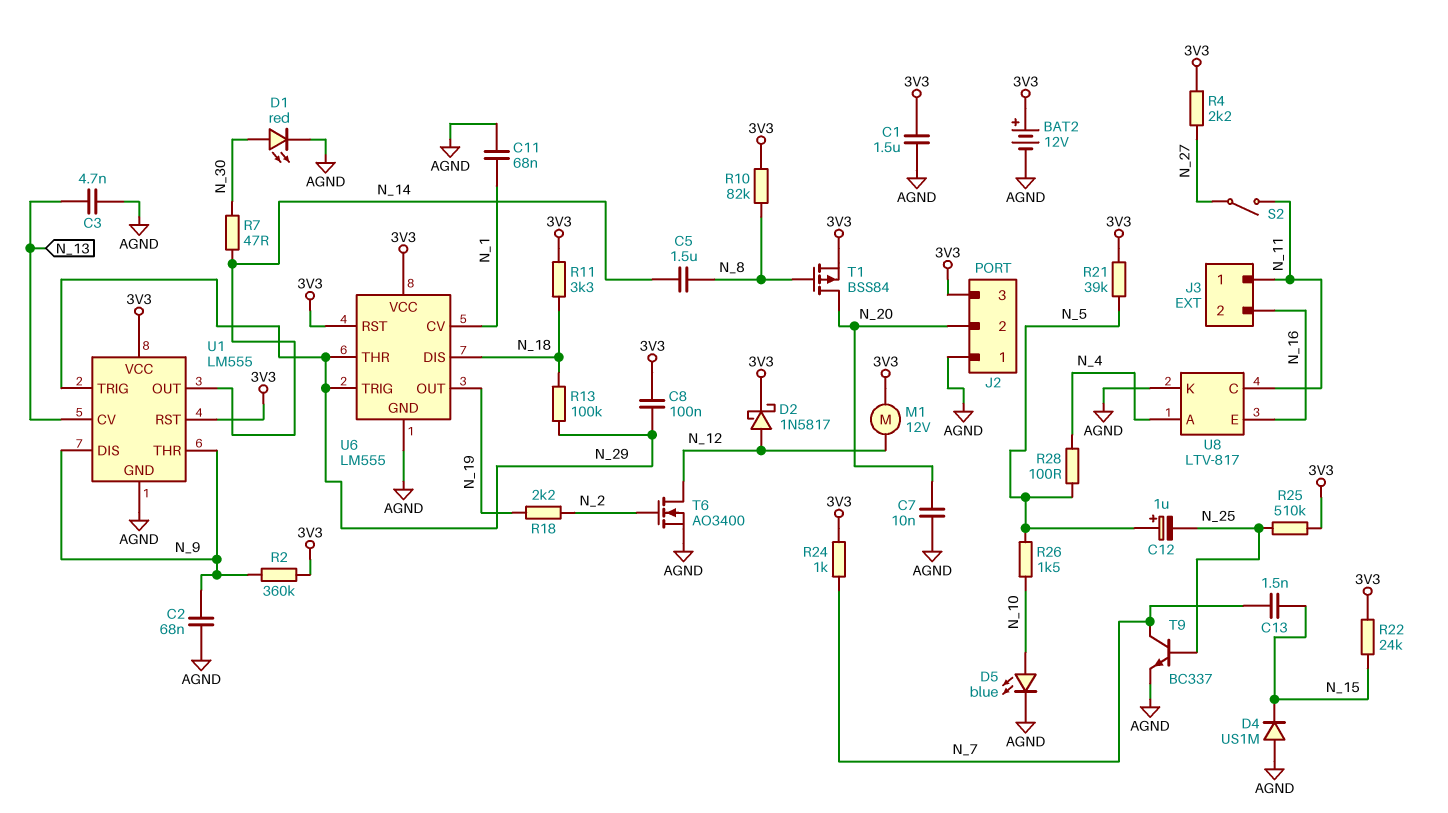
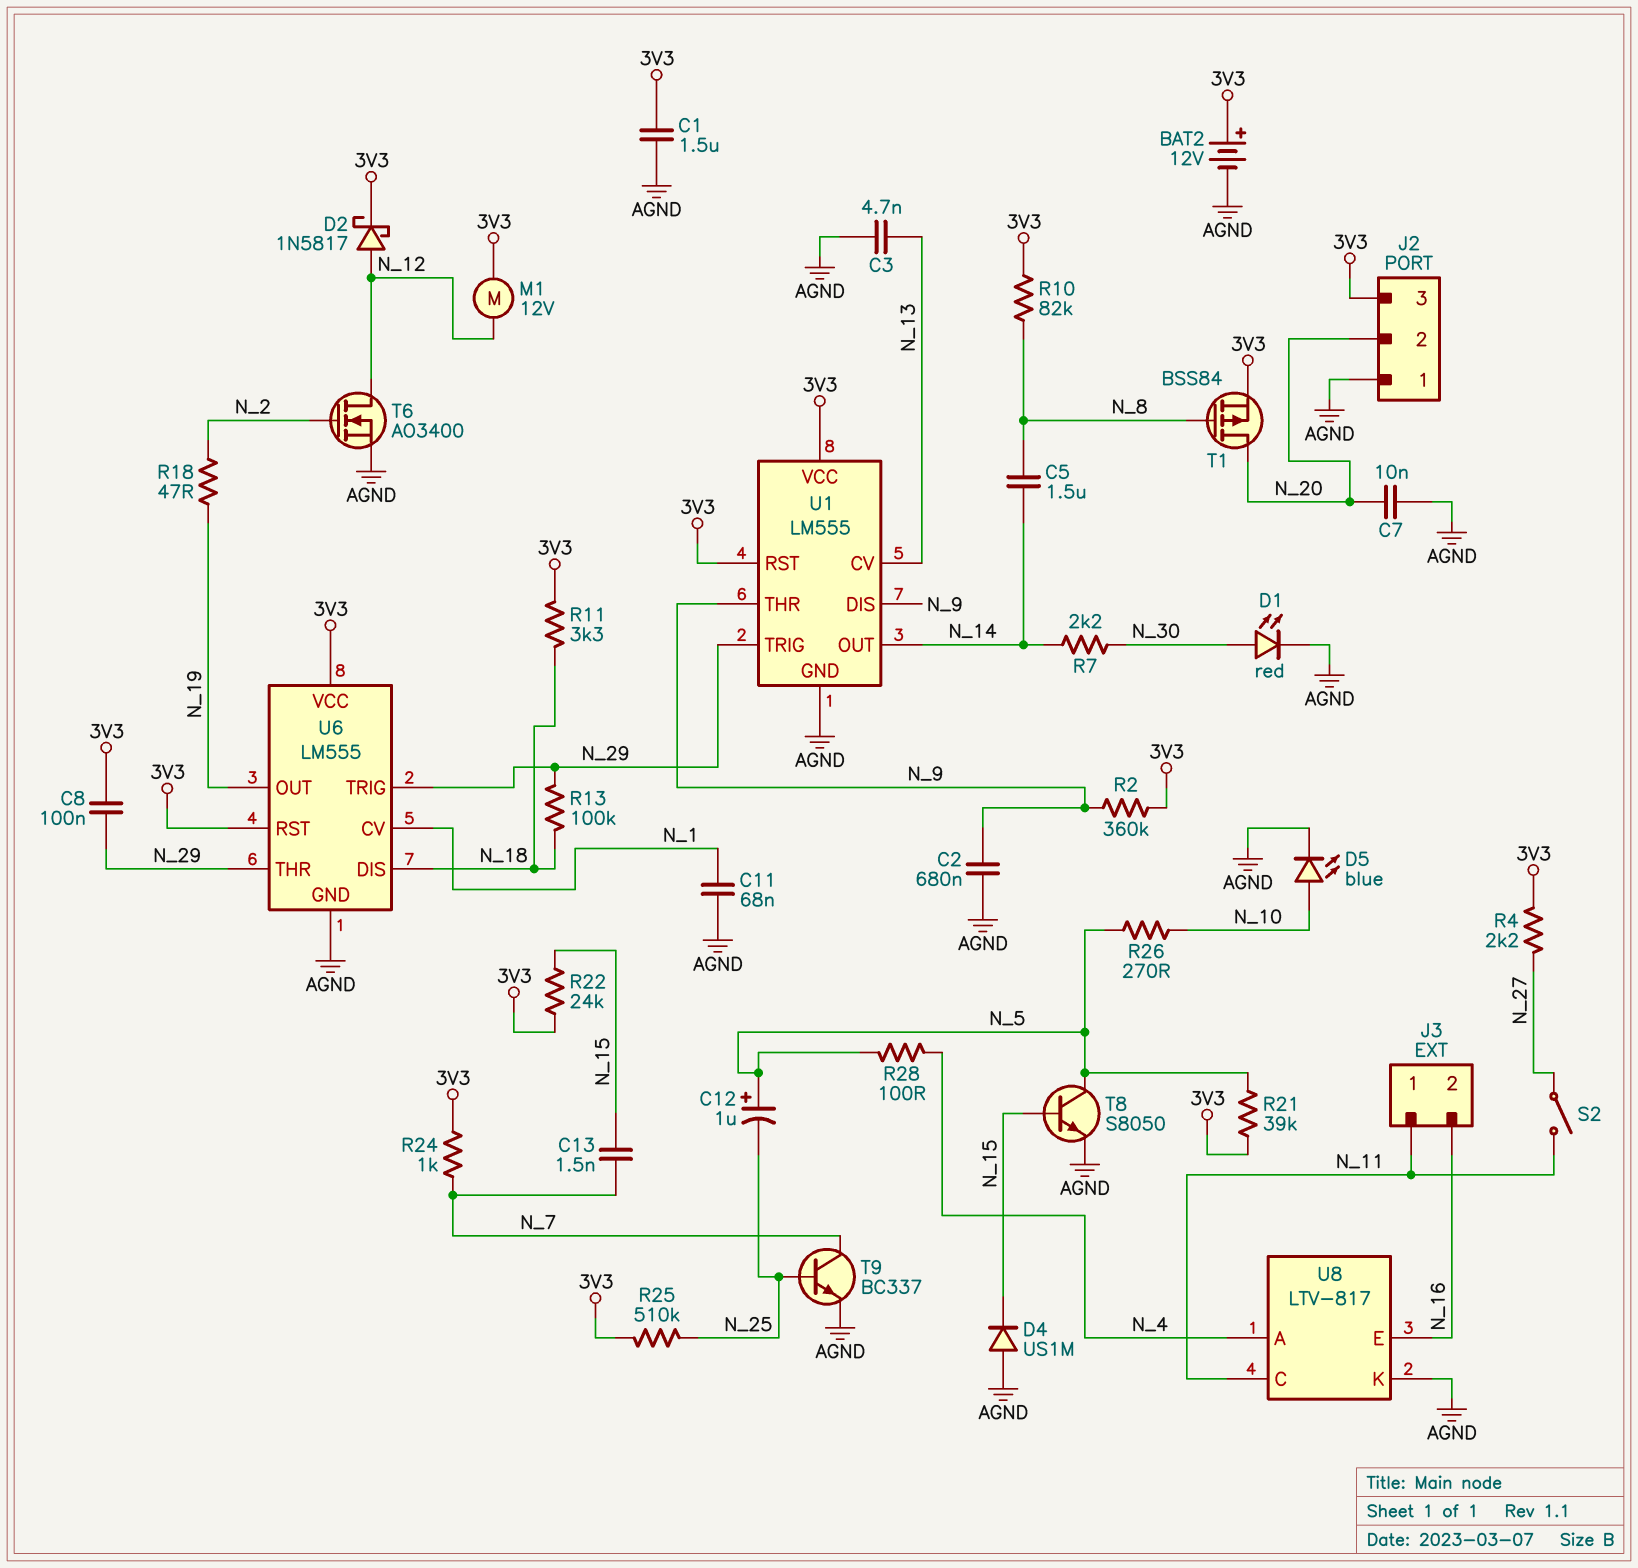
C2: 68nF (AGND, N_9) -> 680nF (AGND, N_9)
R7: 47 (N_14, N_30) -> 2.2k (N_14, N_30)
R18: 2.2k (N_2, N_19) -> 47 (N_2, N_19)
R26: 1.5k (N_5, N_10) -> 270 (N_5, N_10)
T8: none -> NPN S8050 (B N_15, C N_5, E AGND)

